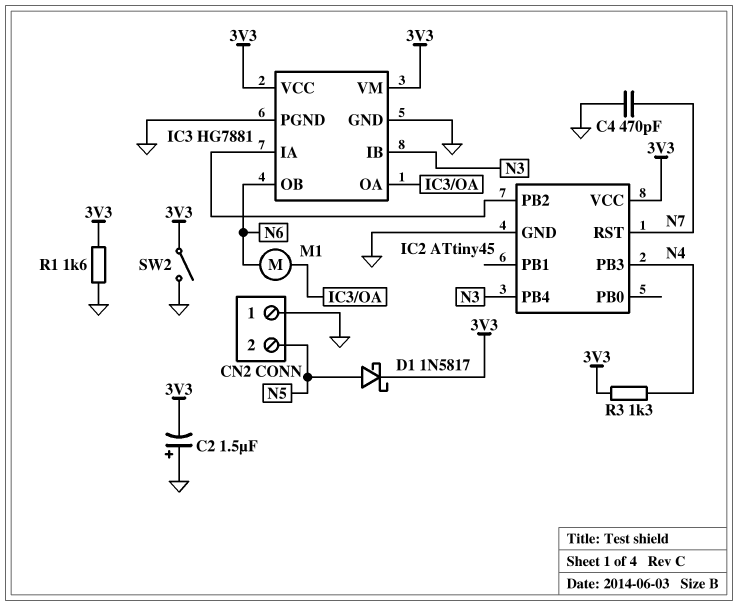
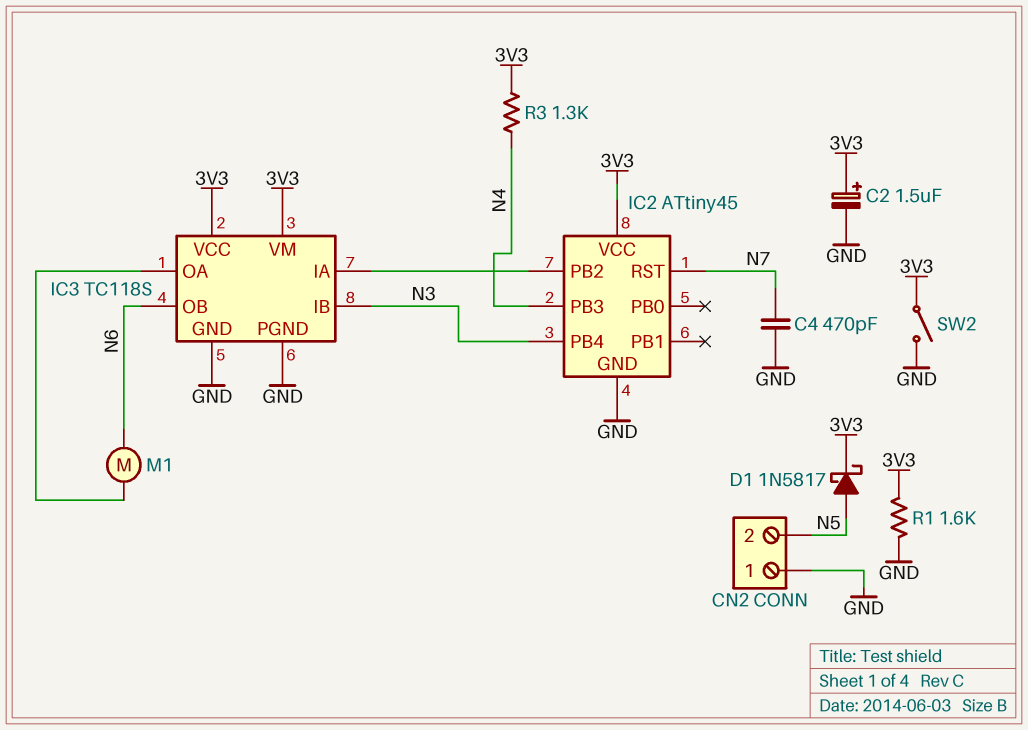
C2: 1.5uF (plus GND, minus 3V3) -> 1.5uF (plus 3V3, minus GND)
IC3: HG7881 -> TC118S

